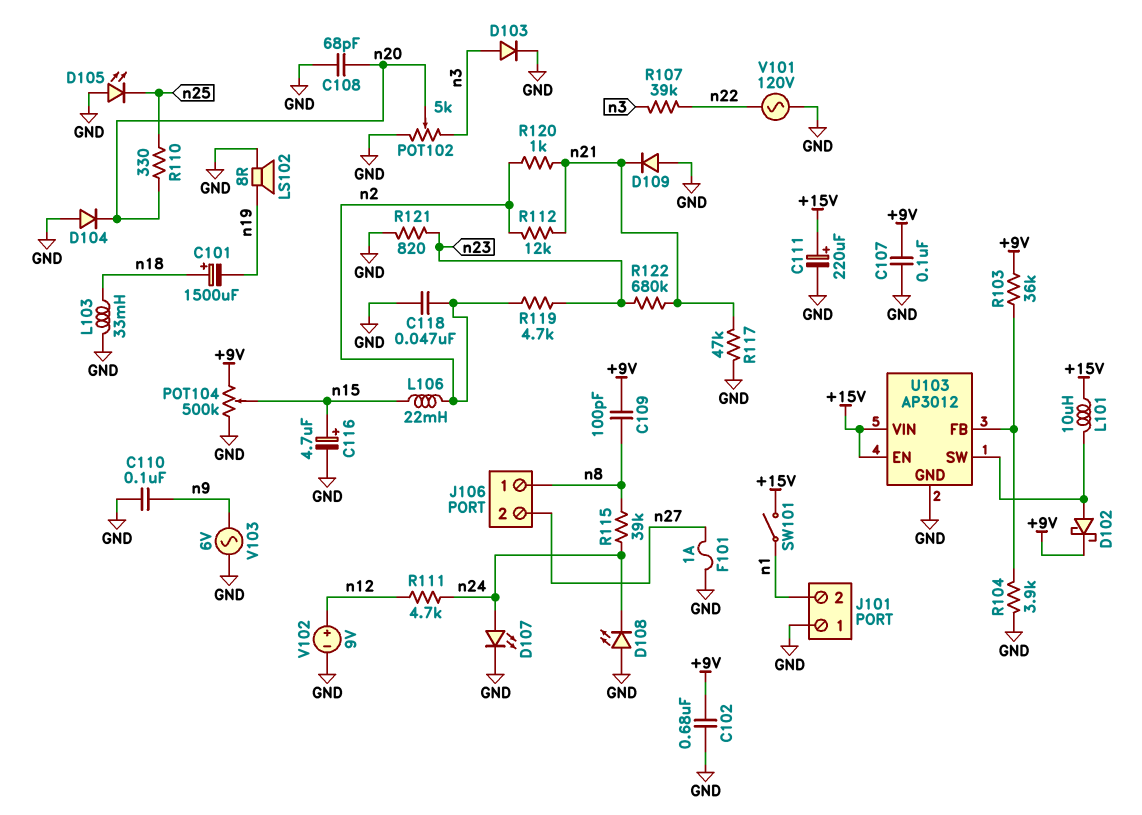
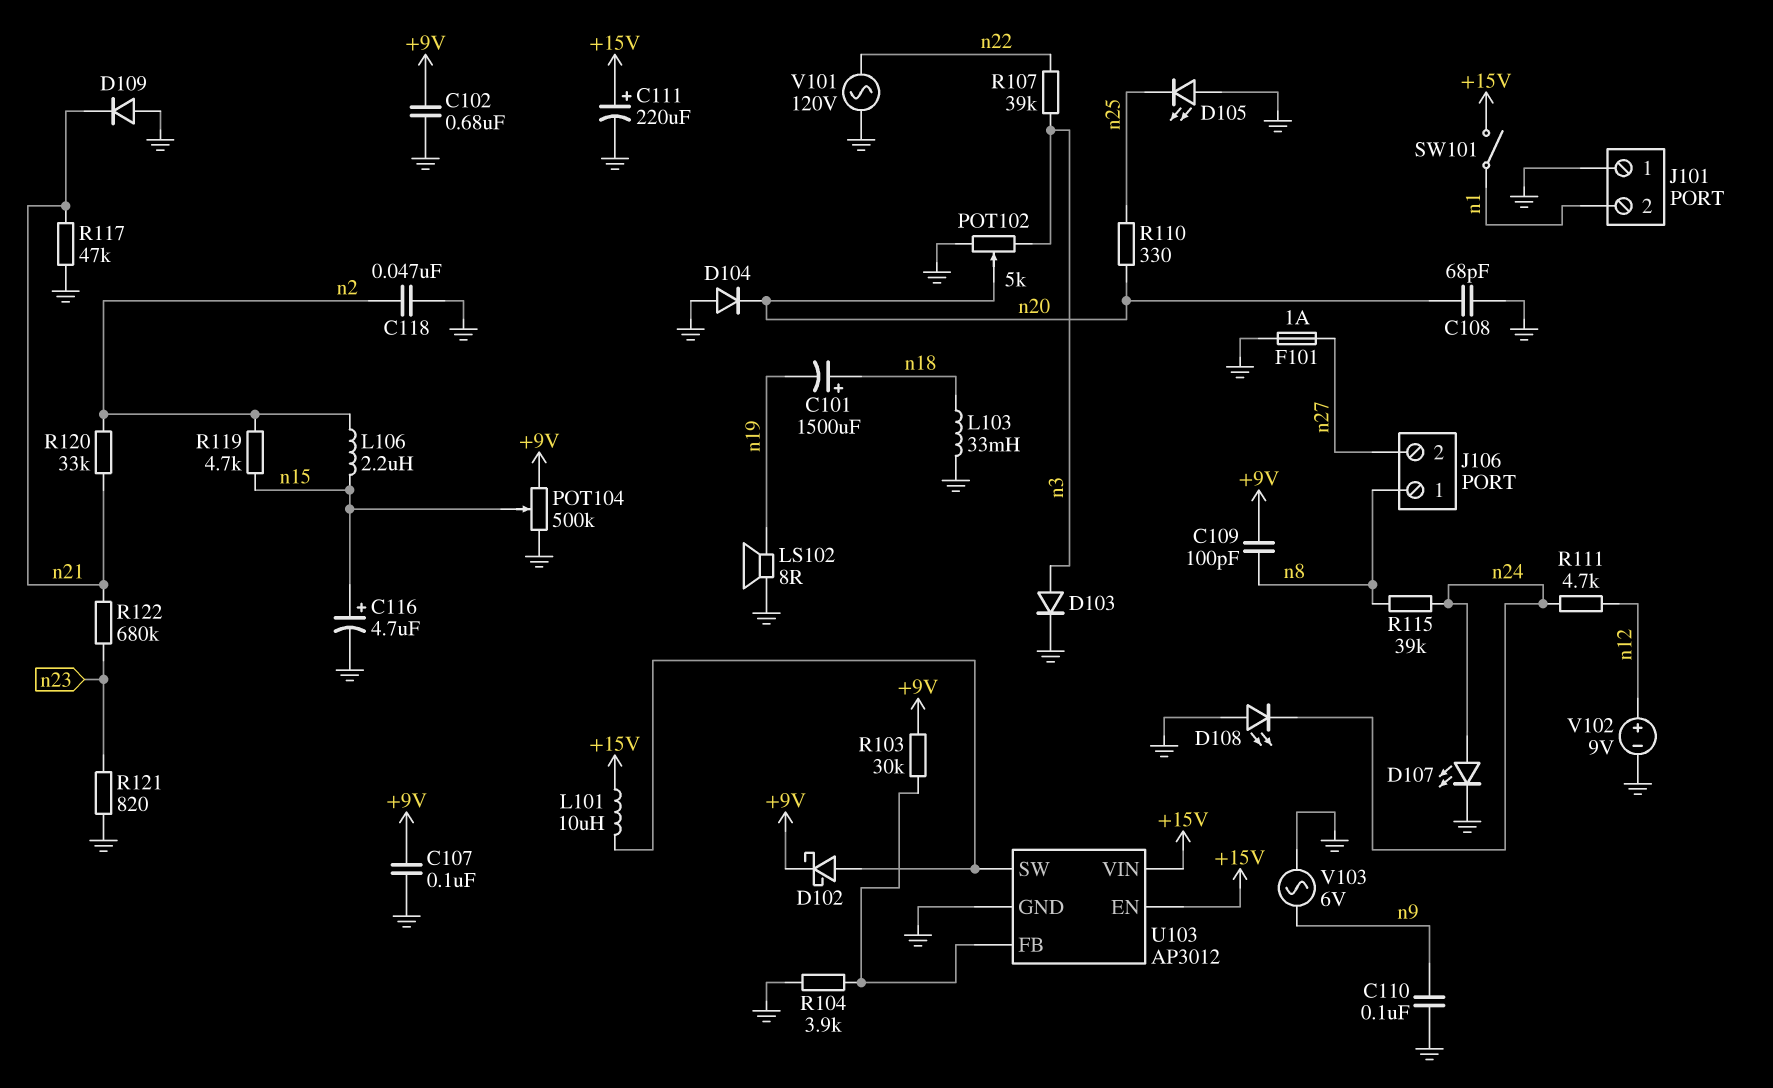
L106: 22mH (n2, n15) -> 2.2uH (n2, n15)
R103: 36k (+9V, U103/FB) -> 30k (+9V, U103/FB)
R112: 12k (n2, n21) -> none
R119: 4.7k (n2, n23) -> 4.7k (n2, n15)
R120: 1k (n2, n21) -> 33k (n2, n21)

